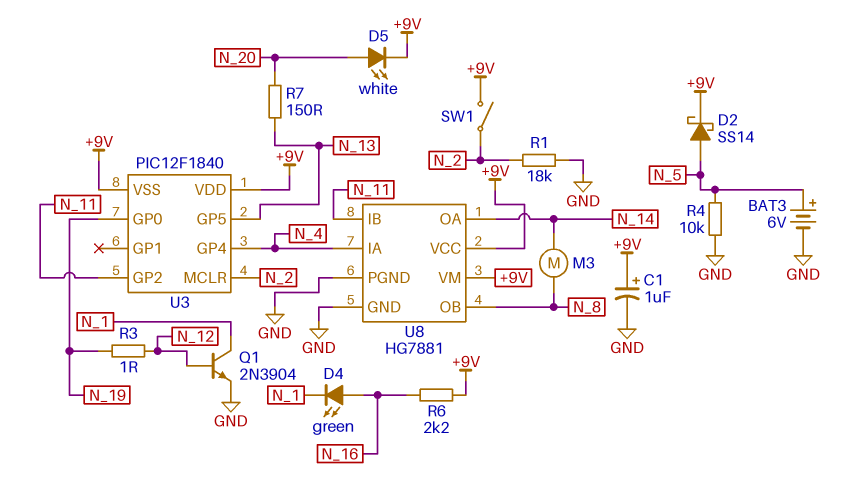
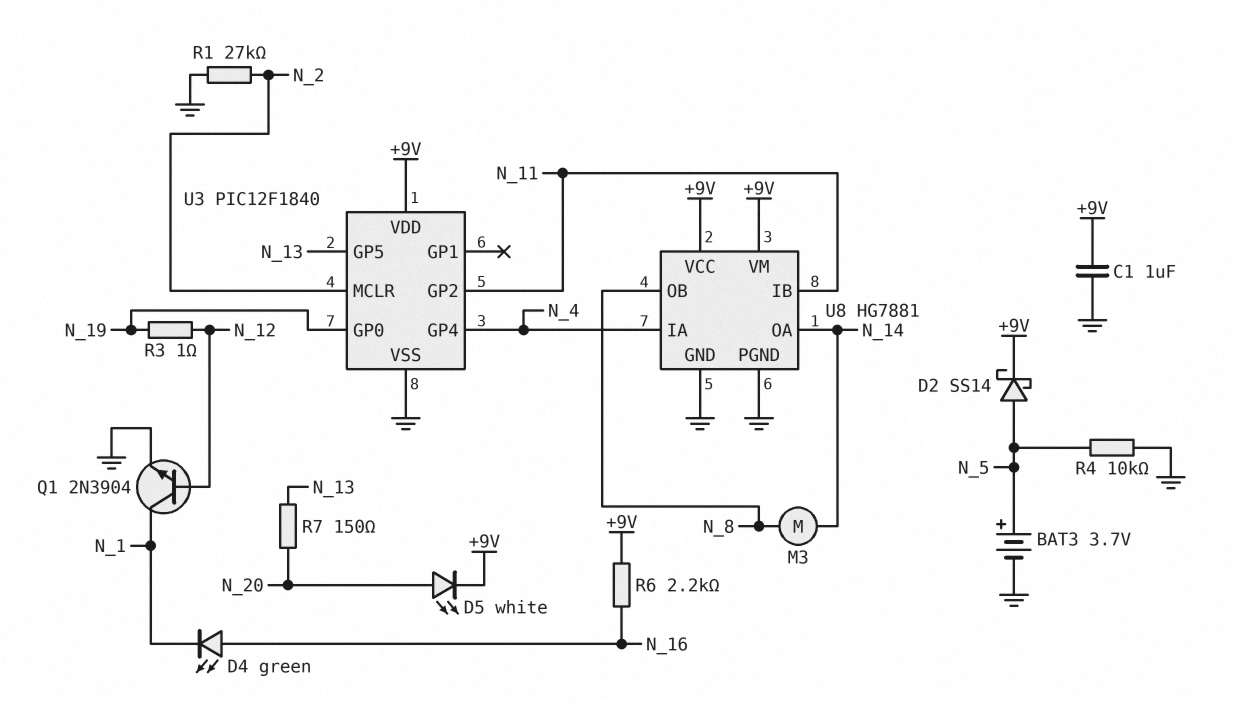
BAT3: 6V (plus N_5, minus GND) -> 3.7V (plus N_5, minus GND)
C1: 1uF (plus +9V, minus GND) -> 1uF (+9V, GND)
R1: 18k (GND, N_2) -> 27k (GND, N_2)
SW1: switch (+9V, N_2) -> none
U3 pin VSS: +9V -> GND

